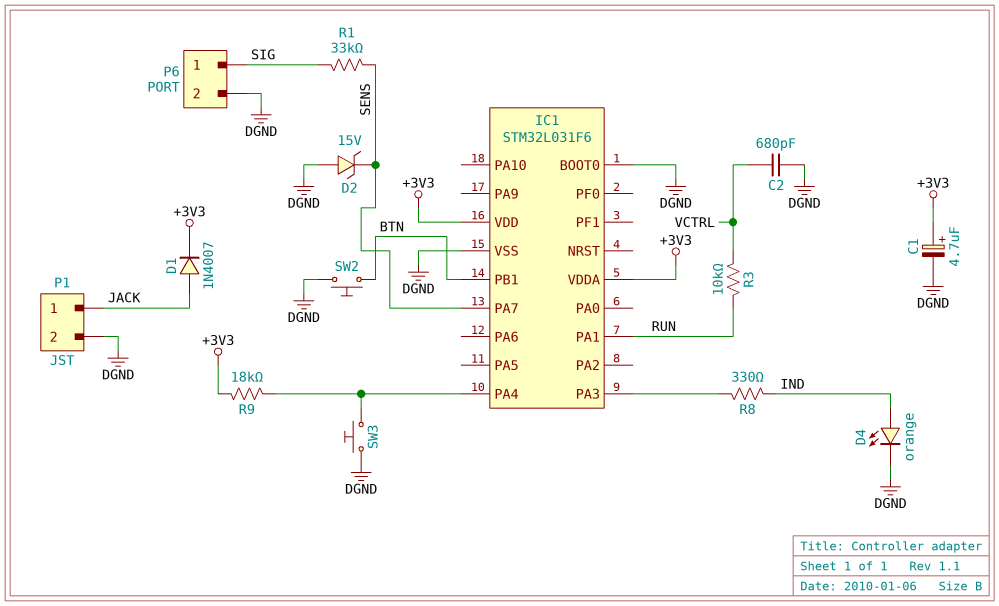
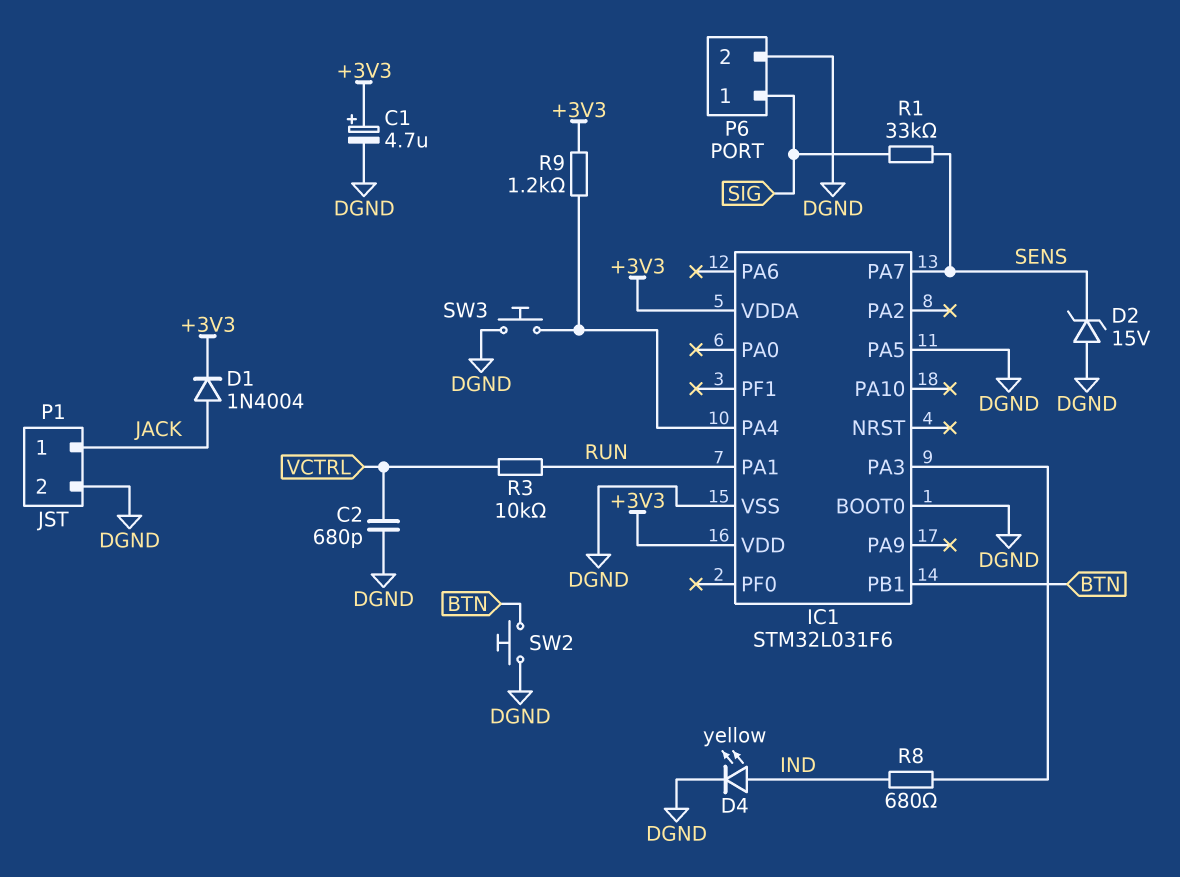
D1: diode 1N4007 (A JACK, K +3V3) -> diode 1N4004 (A JACK, K +3V3)
D4: LED orange (A IND, K DGND) -> LED yellow (A IND, K DGND)
IC1 pin PA5: none -> DGND
R8: 330 (IC1/PA3, IND) -> 680 (IC1/PA3, IND)
R9: 18k (+3V3, IC1/PA4) -> 1.2k (+3V3, IC1/PA4)

